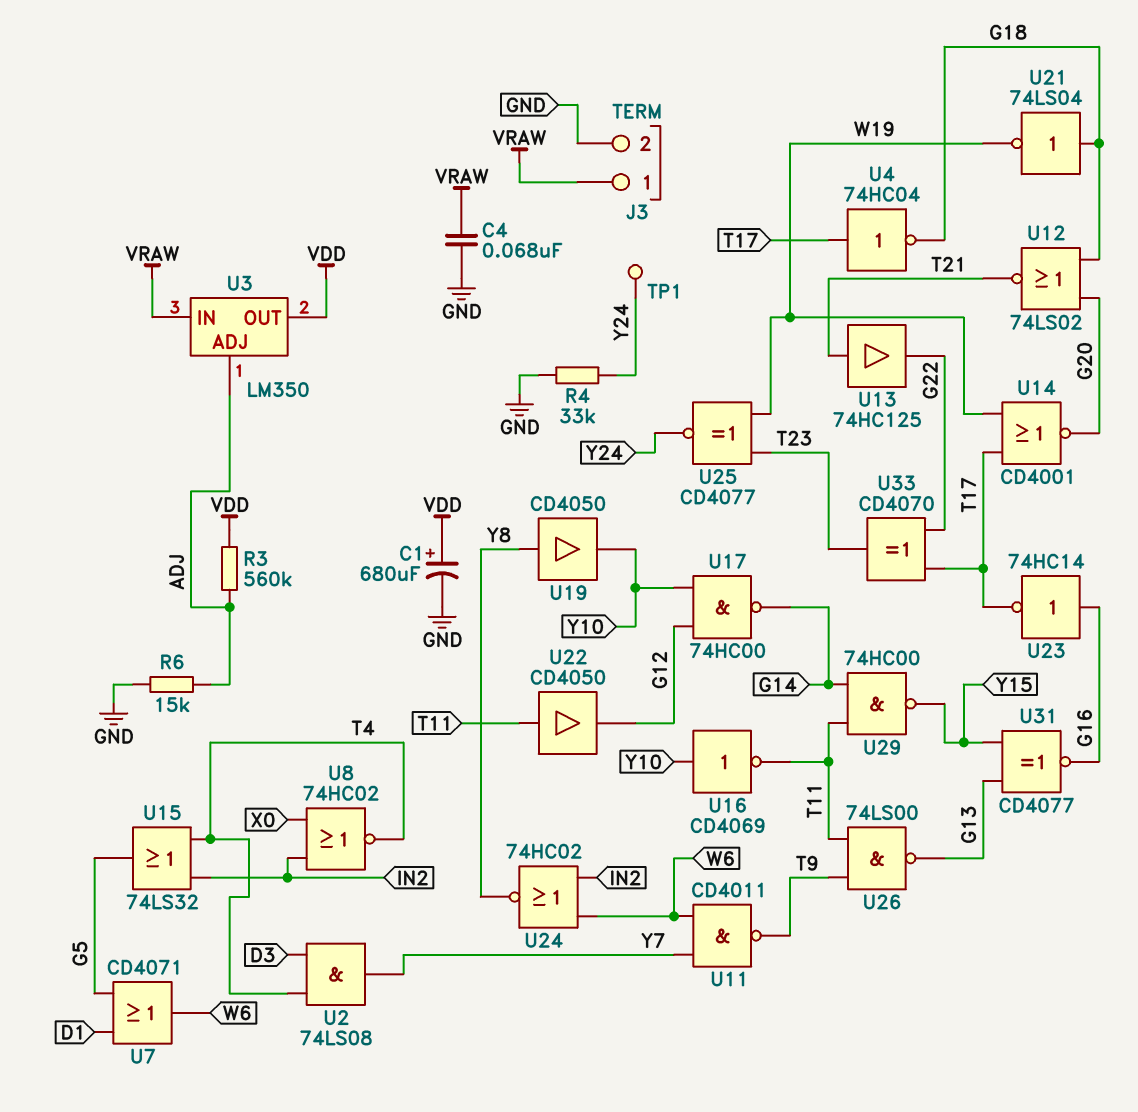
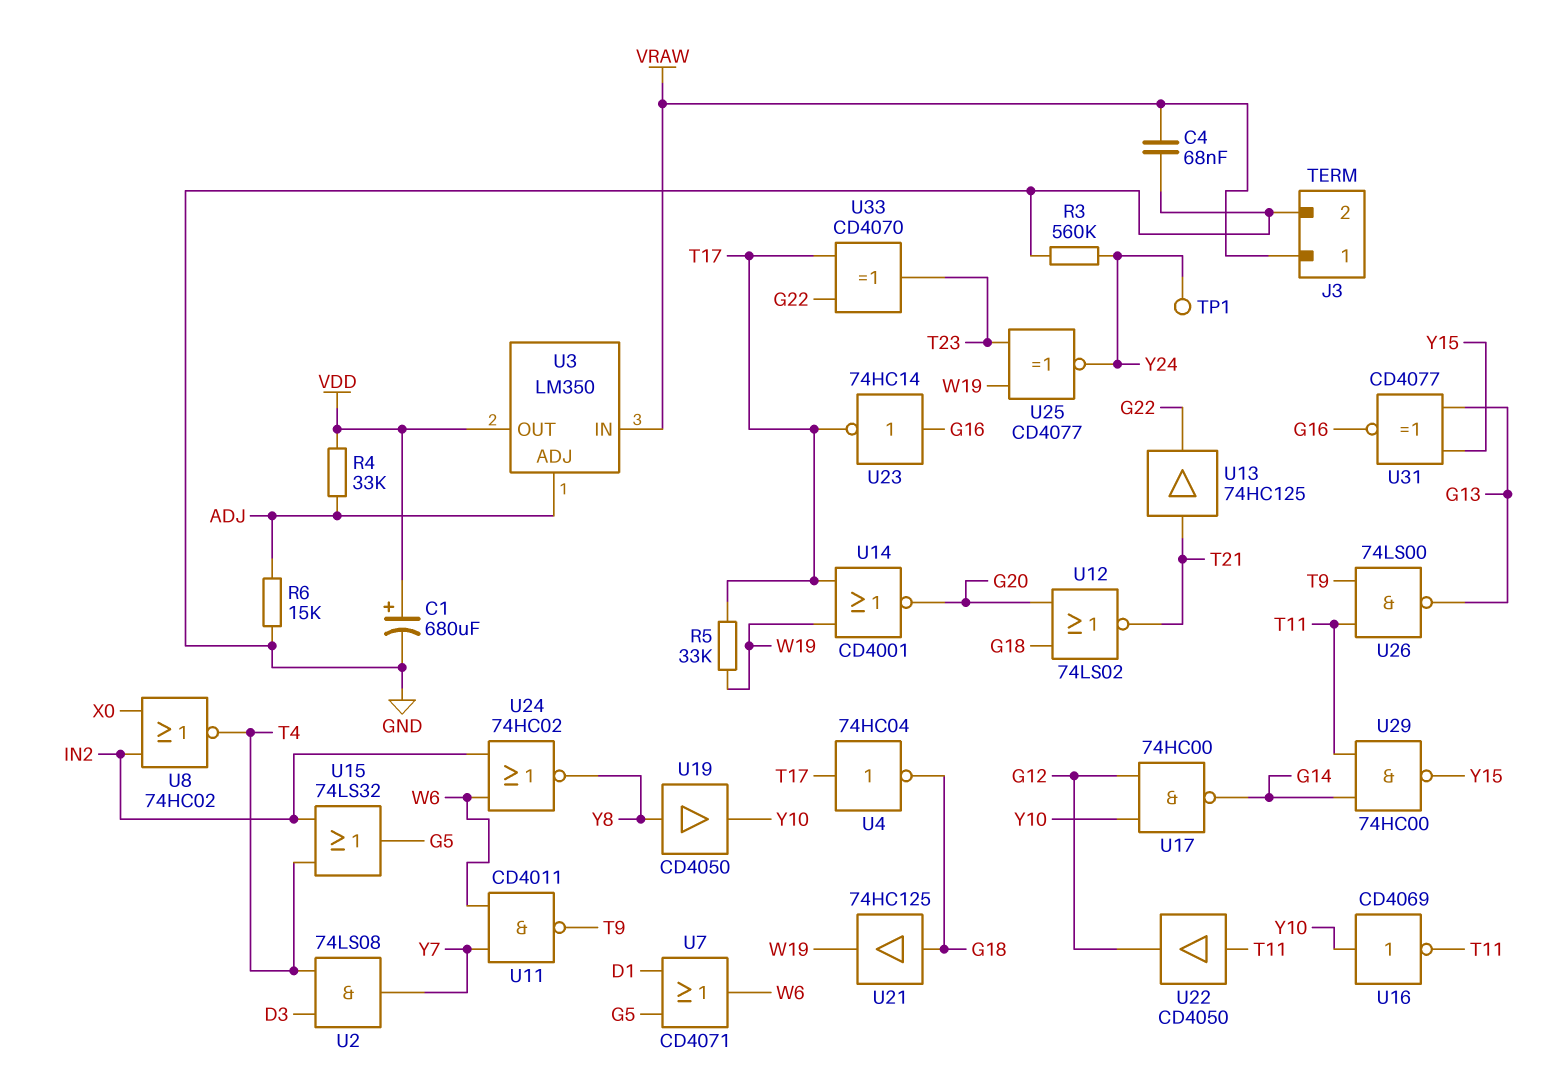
R3: 560k (ADJ, VDD) -> 560k (GND, Y24)
R4: 33k (GND, Y24) -> 33k (ADJ, VDD)
R5: none -> 33k (T17, W19)
U21: NOT 74LS04 (in G18, out W19) -> buffer 74HC125 (in G18, out W19)

